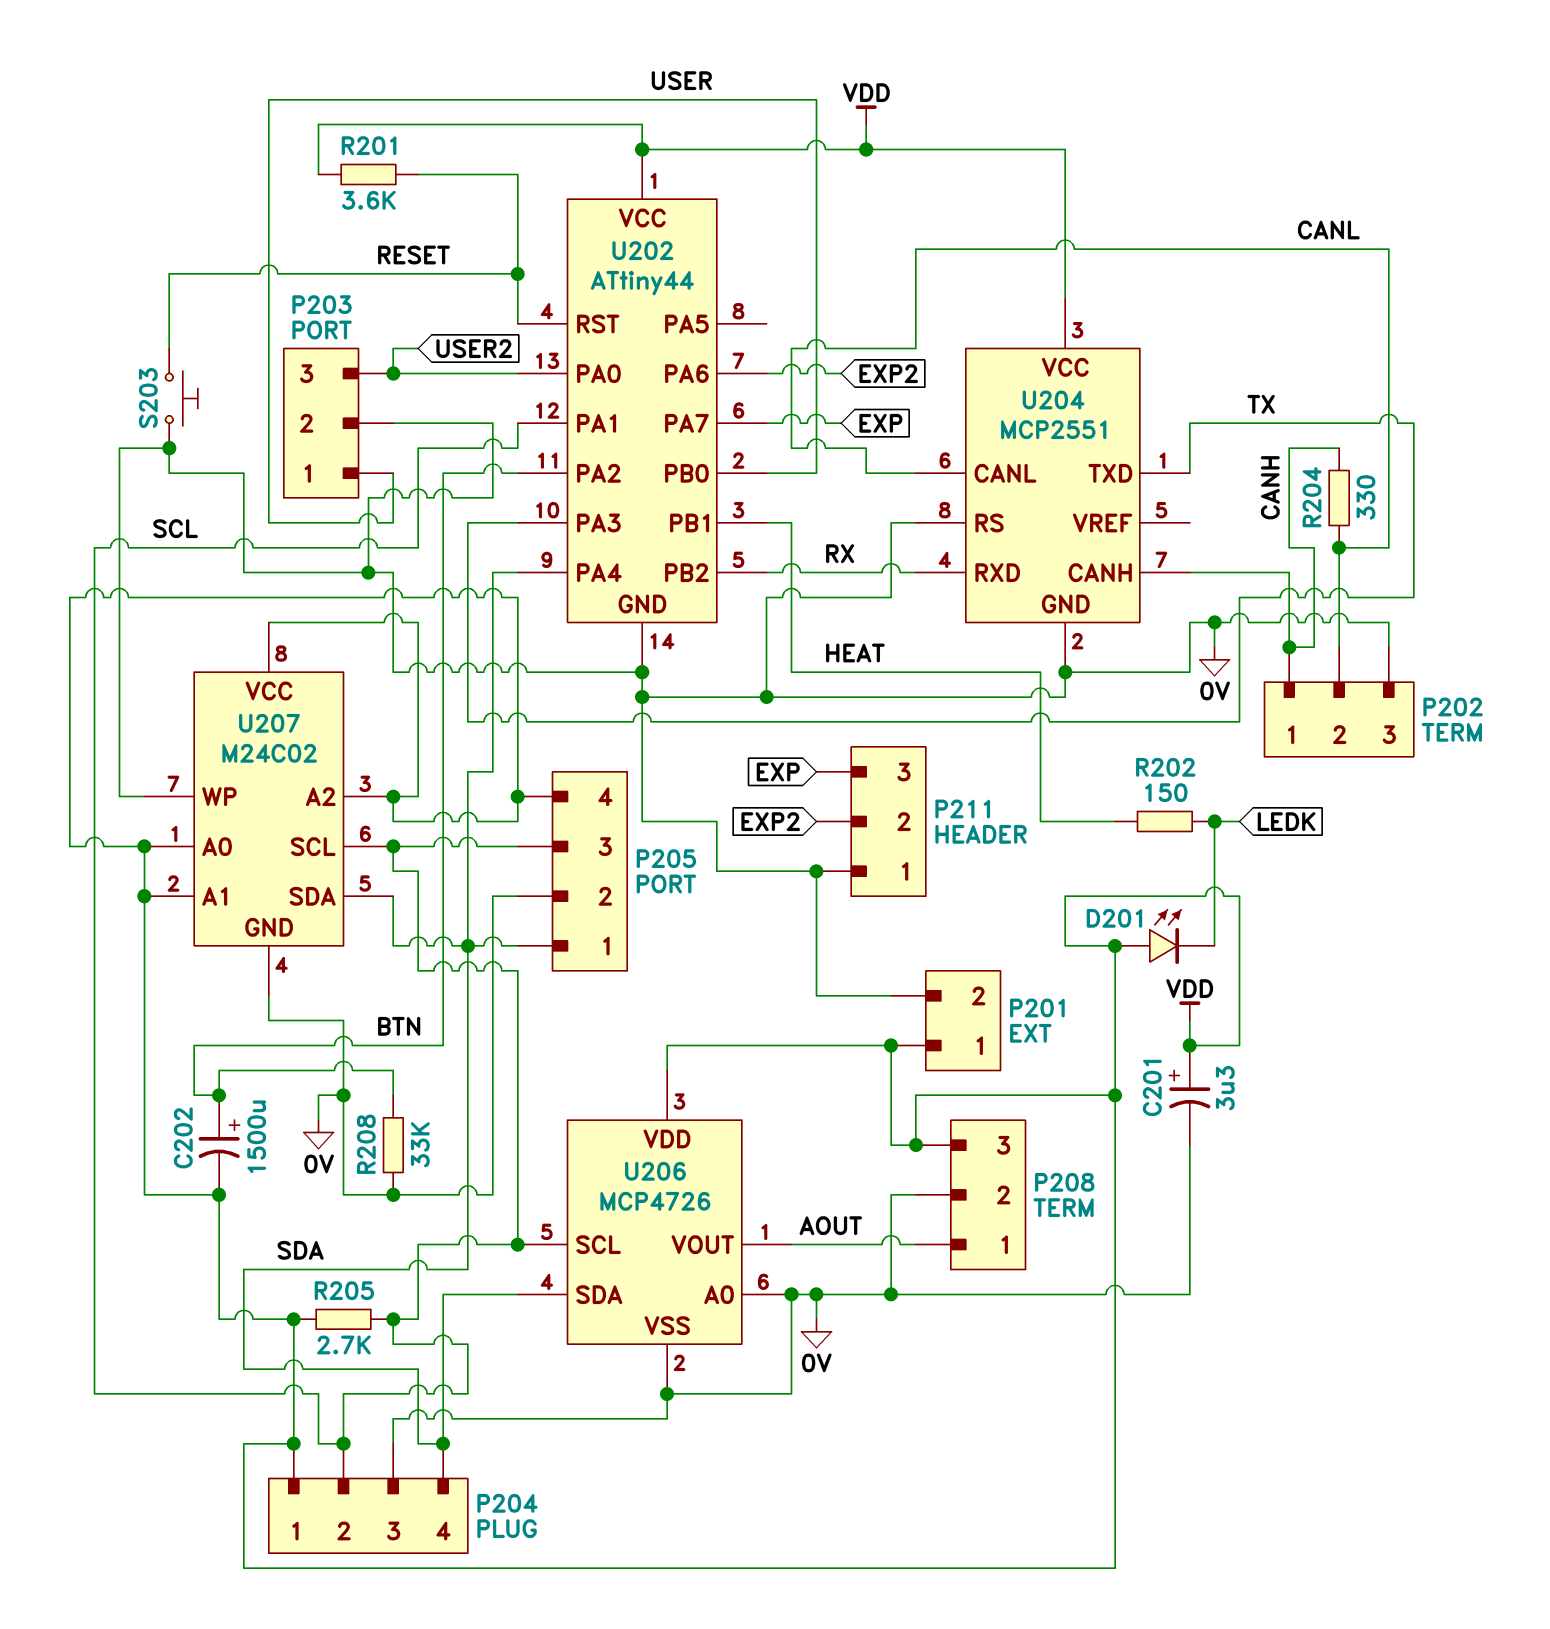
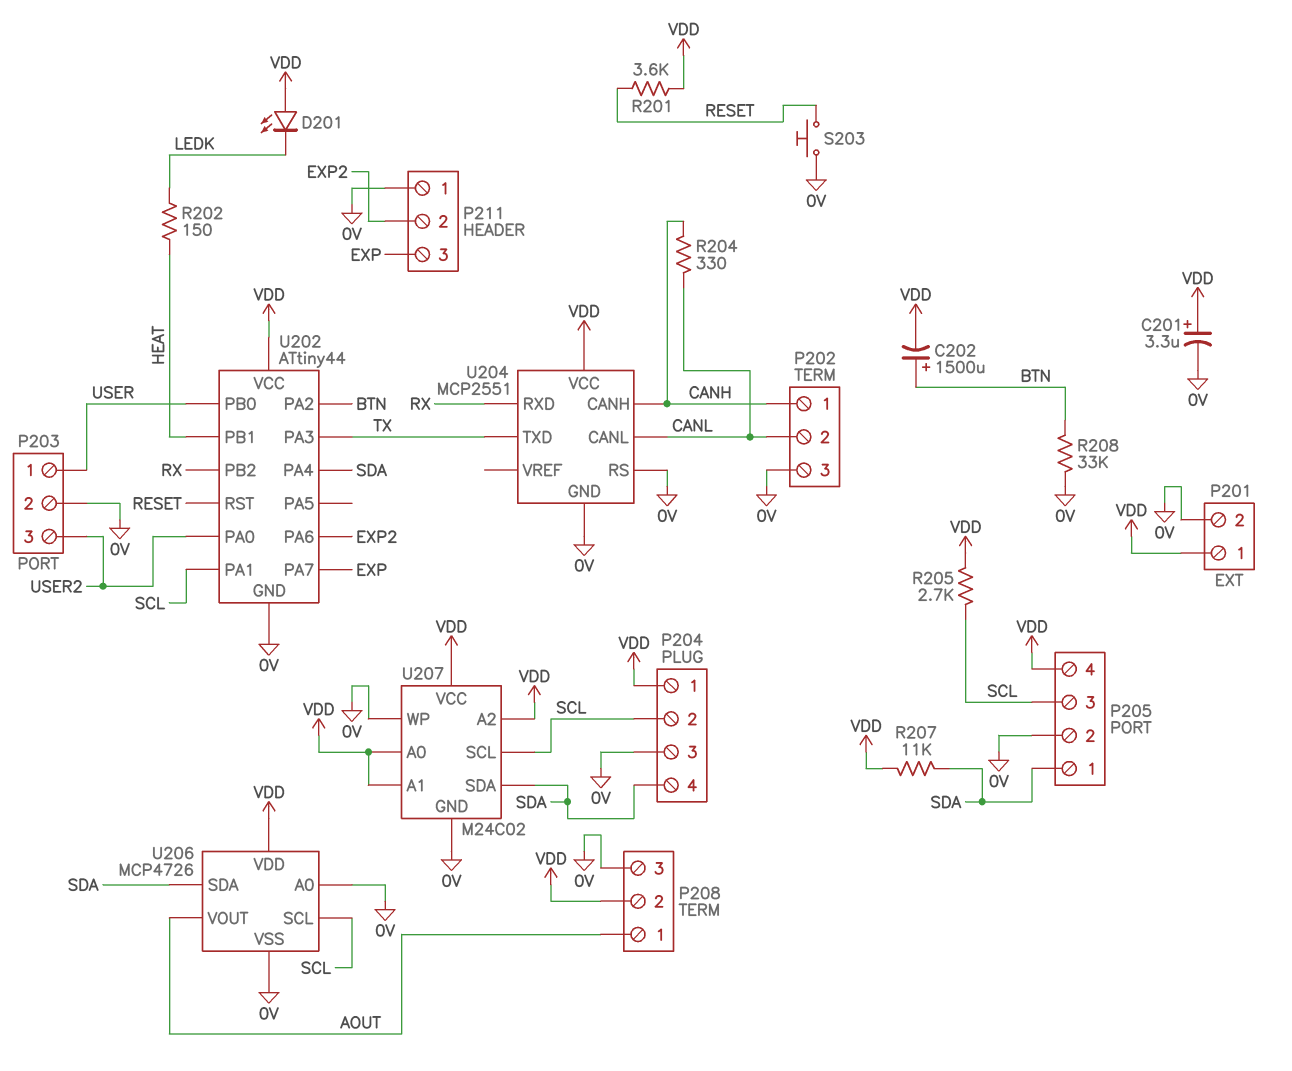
P208 pin 2: 0V -> VDD
P208 pin 3: VDD -> 0V
R207: none -> 11k (SDA, VDD)

